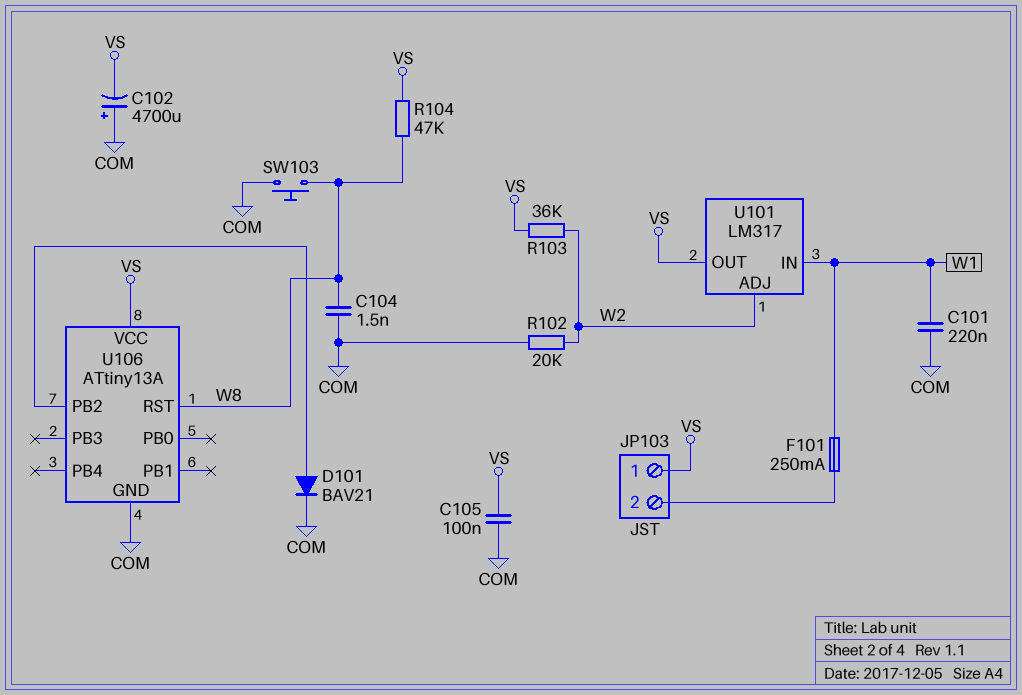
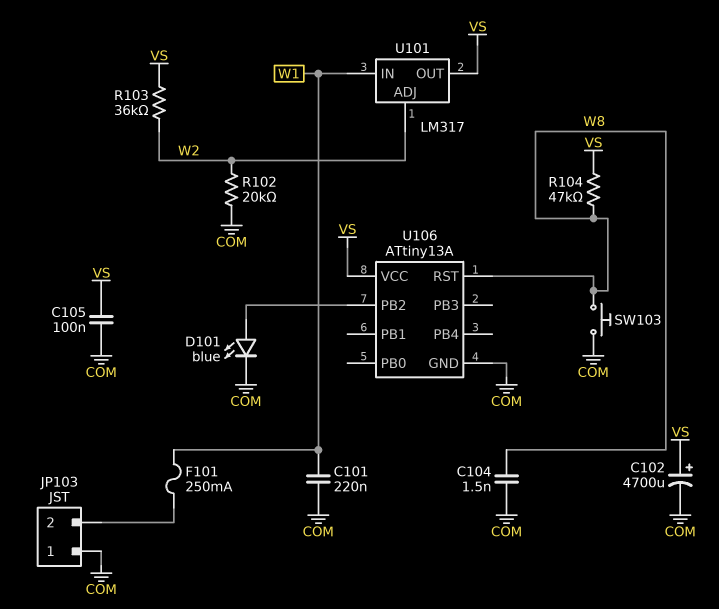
C102: 4700uF (plus COM, minus VS) -> 4700uF (plus VS, minus COM)
D101: diode BAV21 (A U106/PB2, K COM) -> LED blue (A U106/PB2, K COM)
JP103 pin 1: VS -> COM

